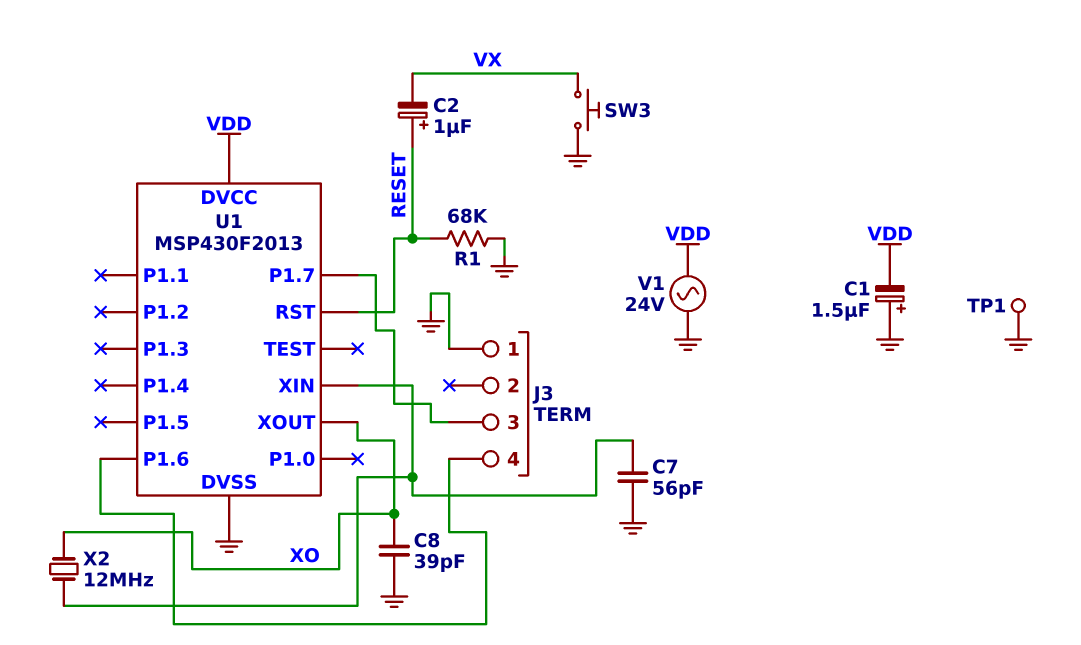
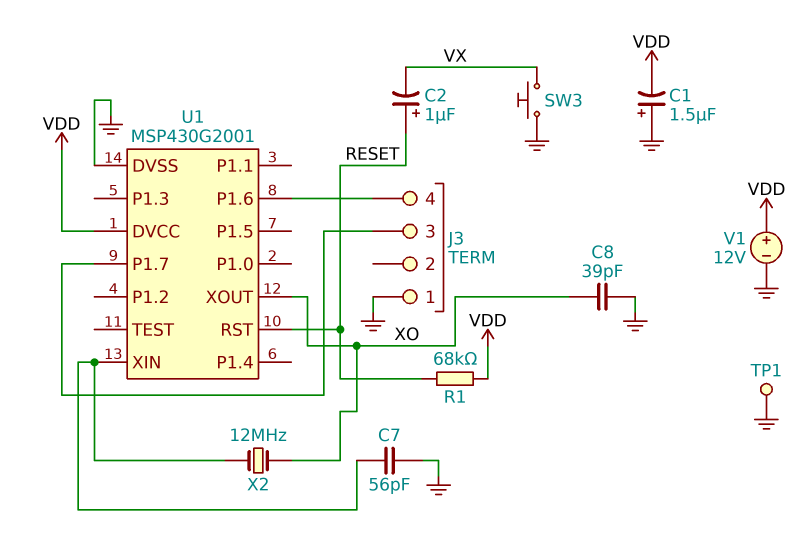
R1: 68k (GND, RESET) -> 68k (RESET, VDD)
U1: MSP430F2013 -> MSP430G2001
V1: AC 24V (GND, VDD) -> 12V (plus VDD, minus GND)

